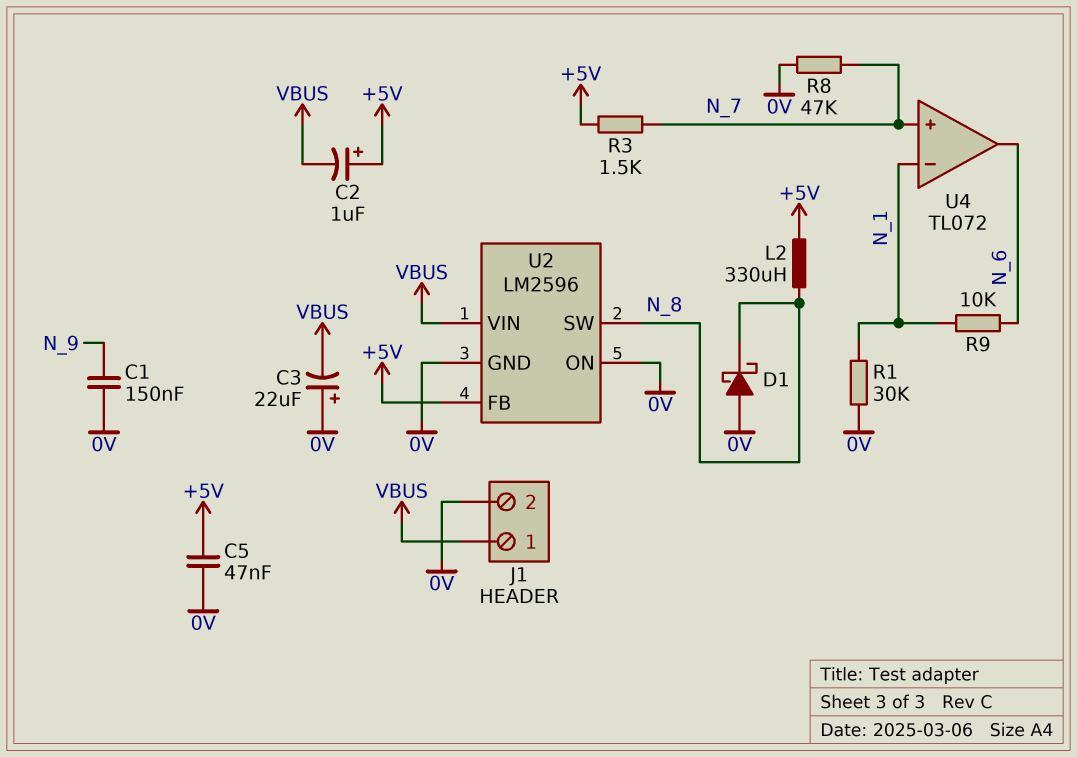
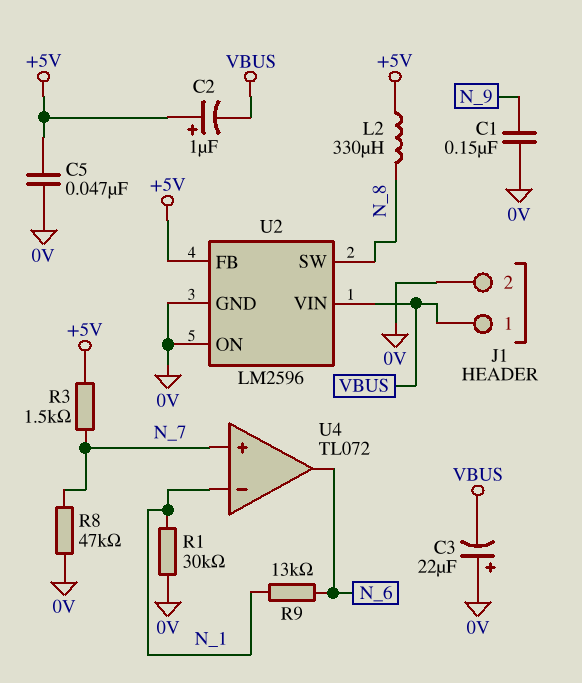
D1: schottky (A 0V, K N_8) -> none
R9: 10k (N_1, N_6) -> 13k (N_1, N_6)

